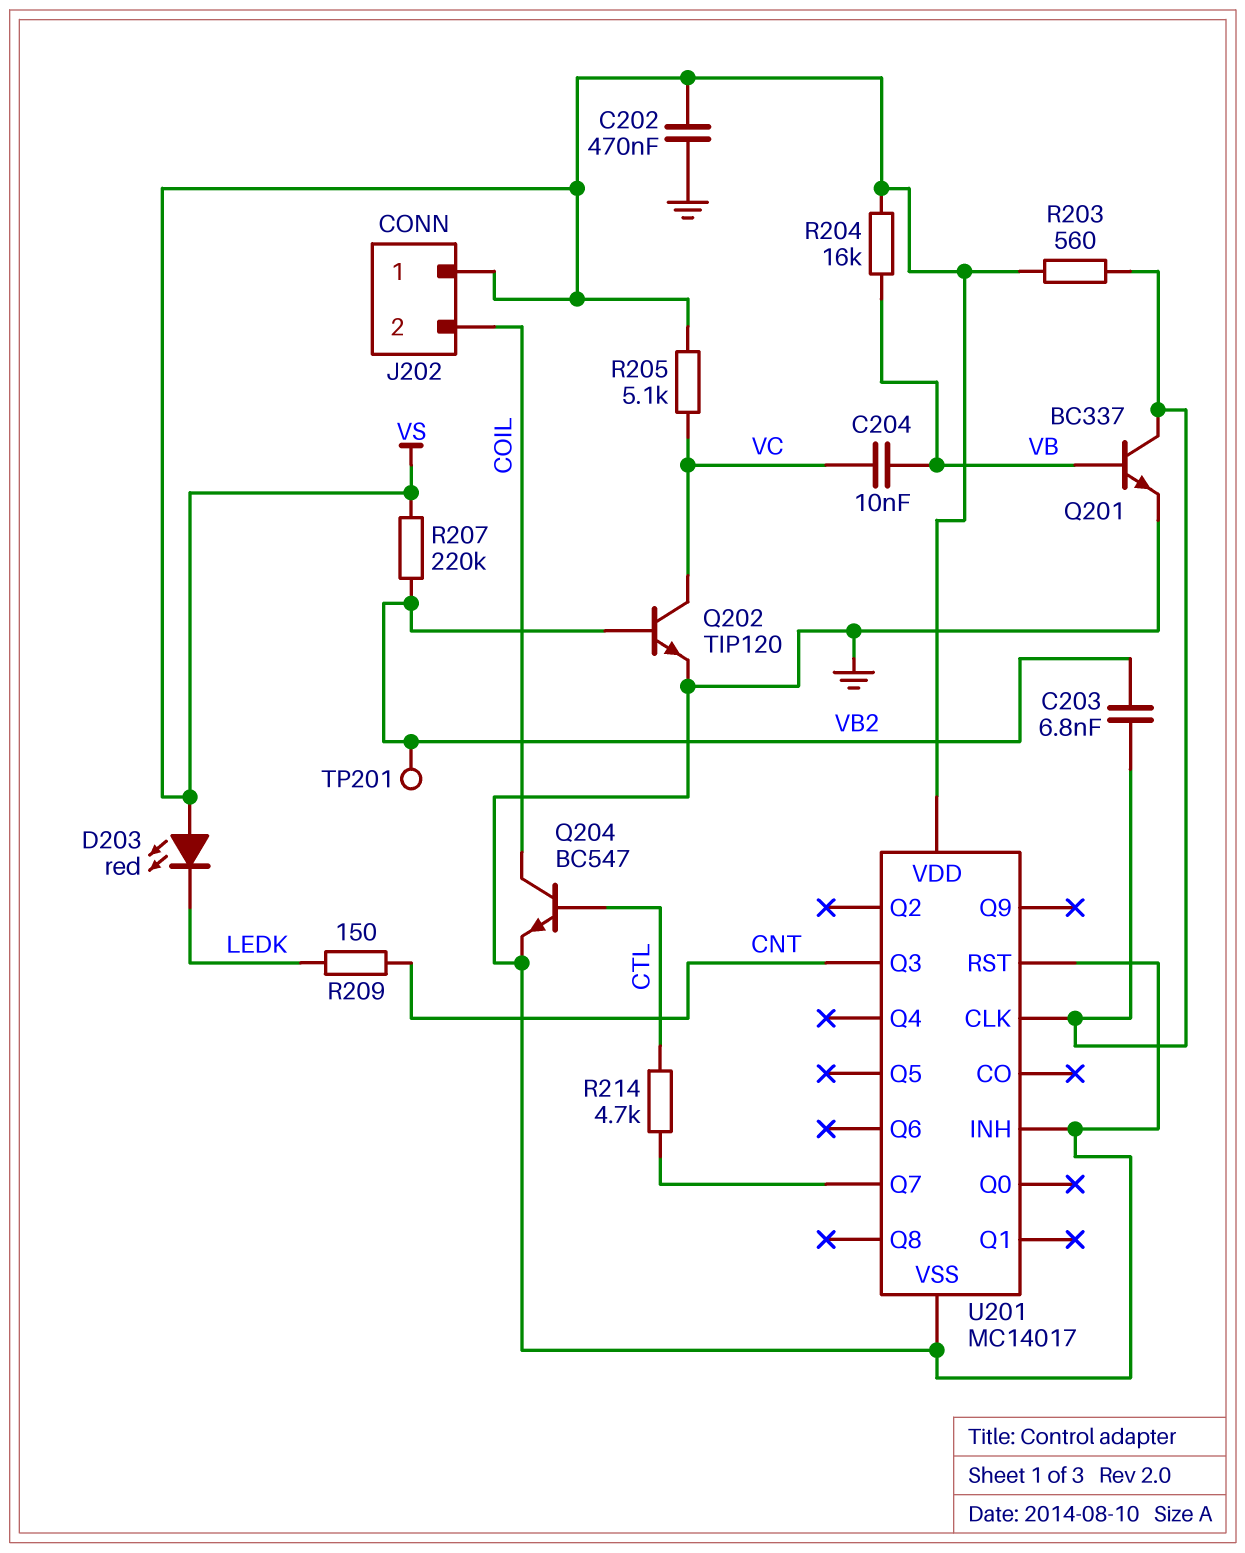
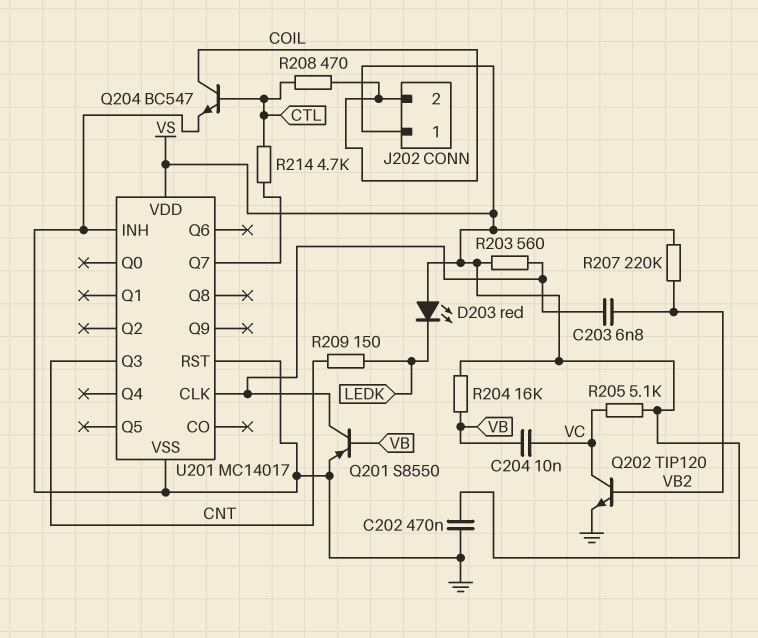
Q201: NPN BC337 (B VB, C U201/CLK, E GND) -> PNP S8550 (B VB, C U201/CLK, E GND)
R208: none -> 470 (COIL, CTL)
TP201: test point (VB2) -> none

